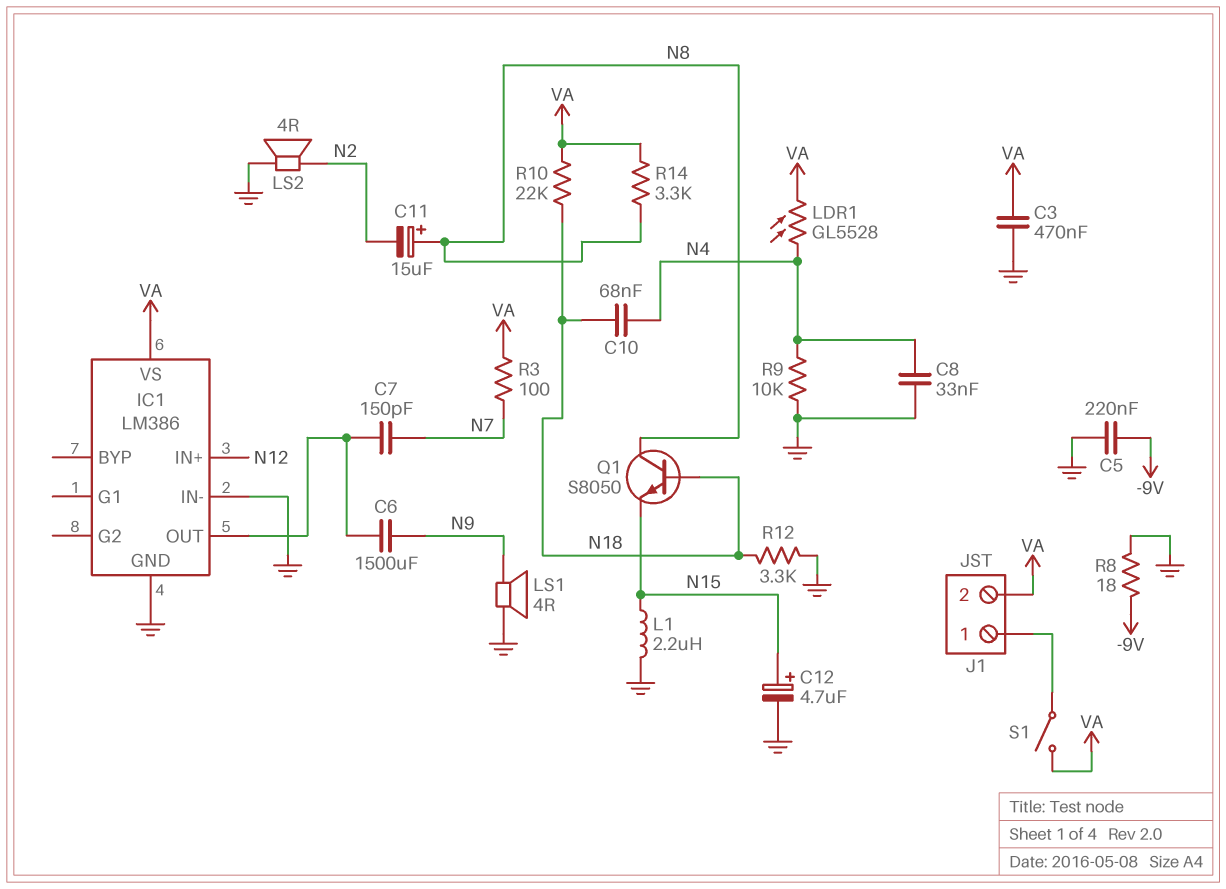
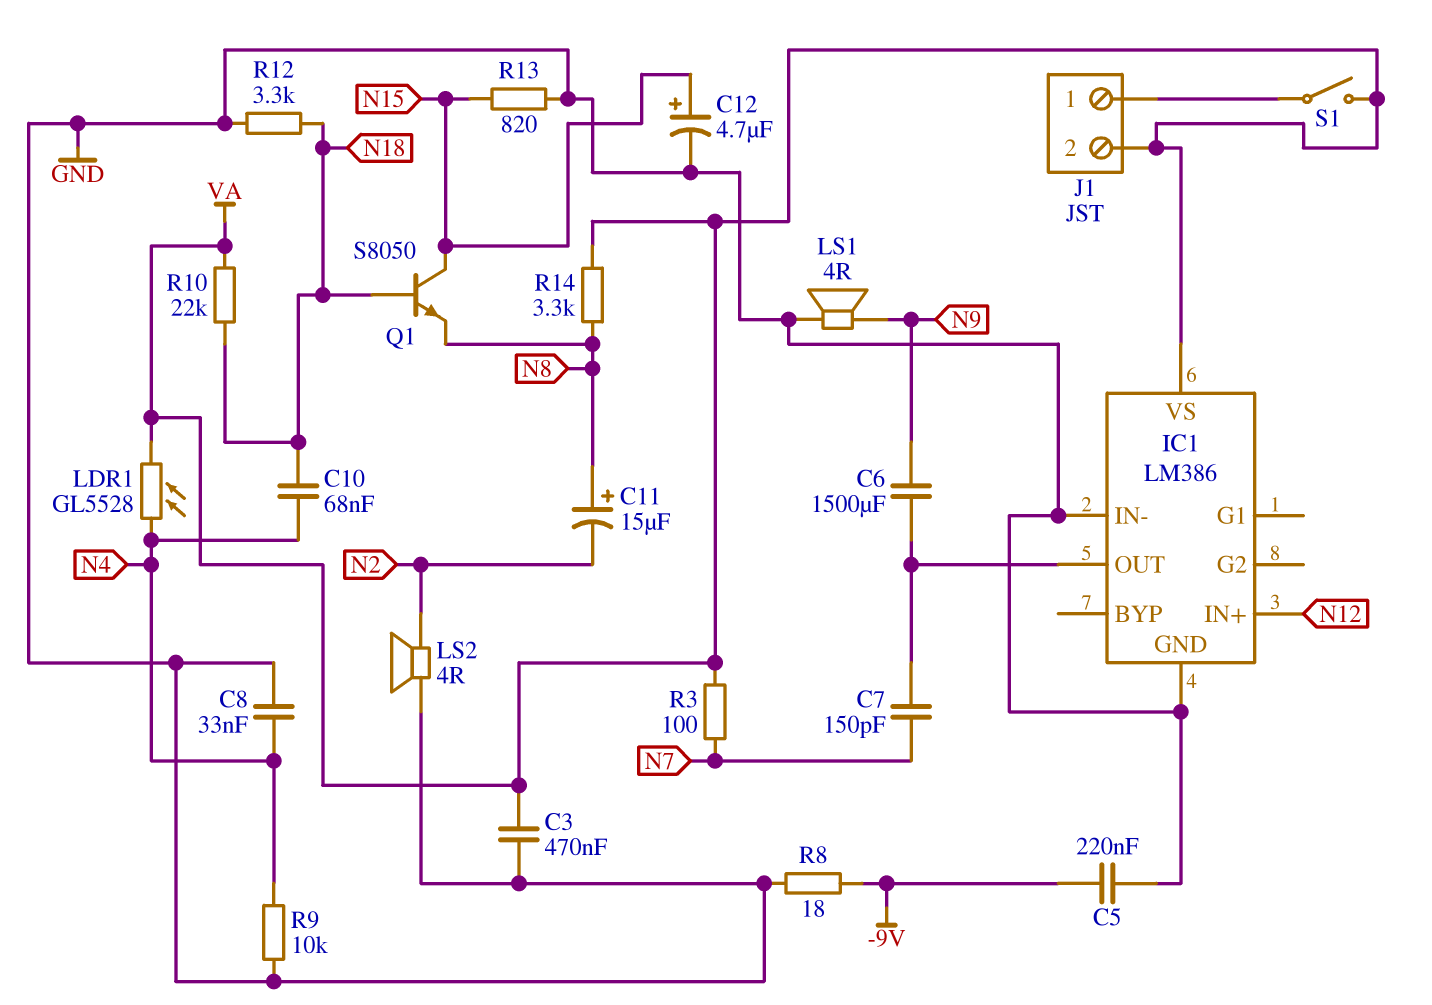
L1: 2.2uH (GND, N15) -> none
Q1: NPN S8050 (B N18, C N8, E N15) -> NPN S8050 (B N18, C N15, E N8)
R13: none -> 820 (GND, N15)

